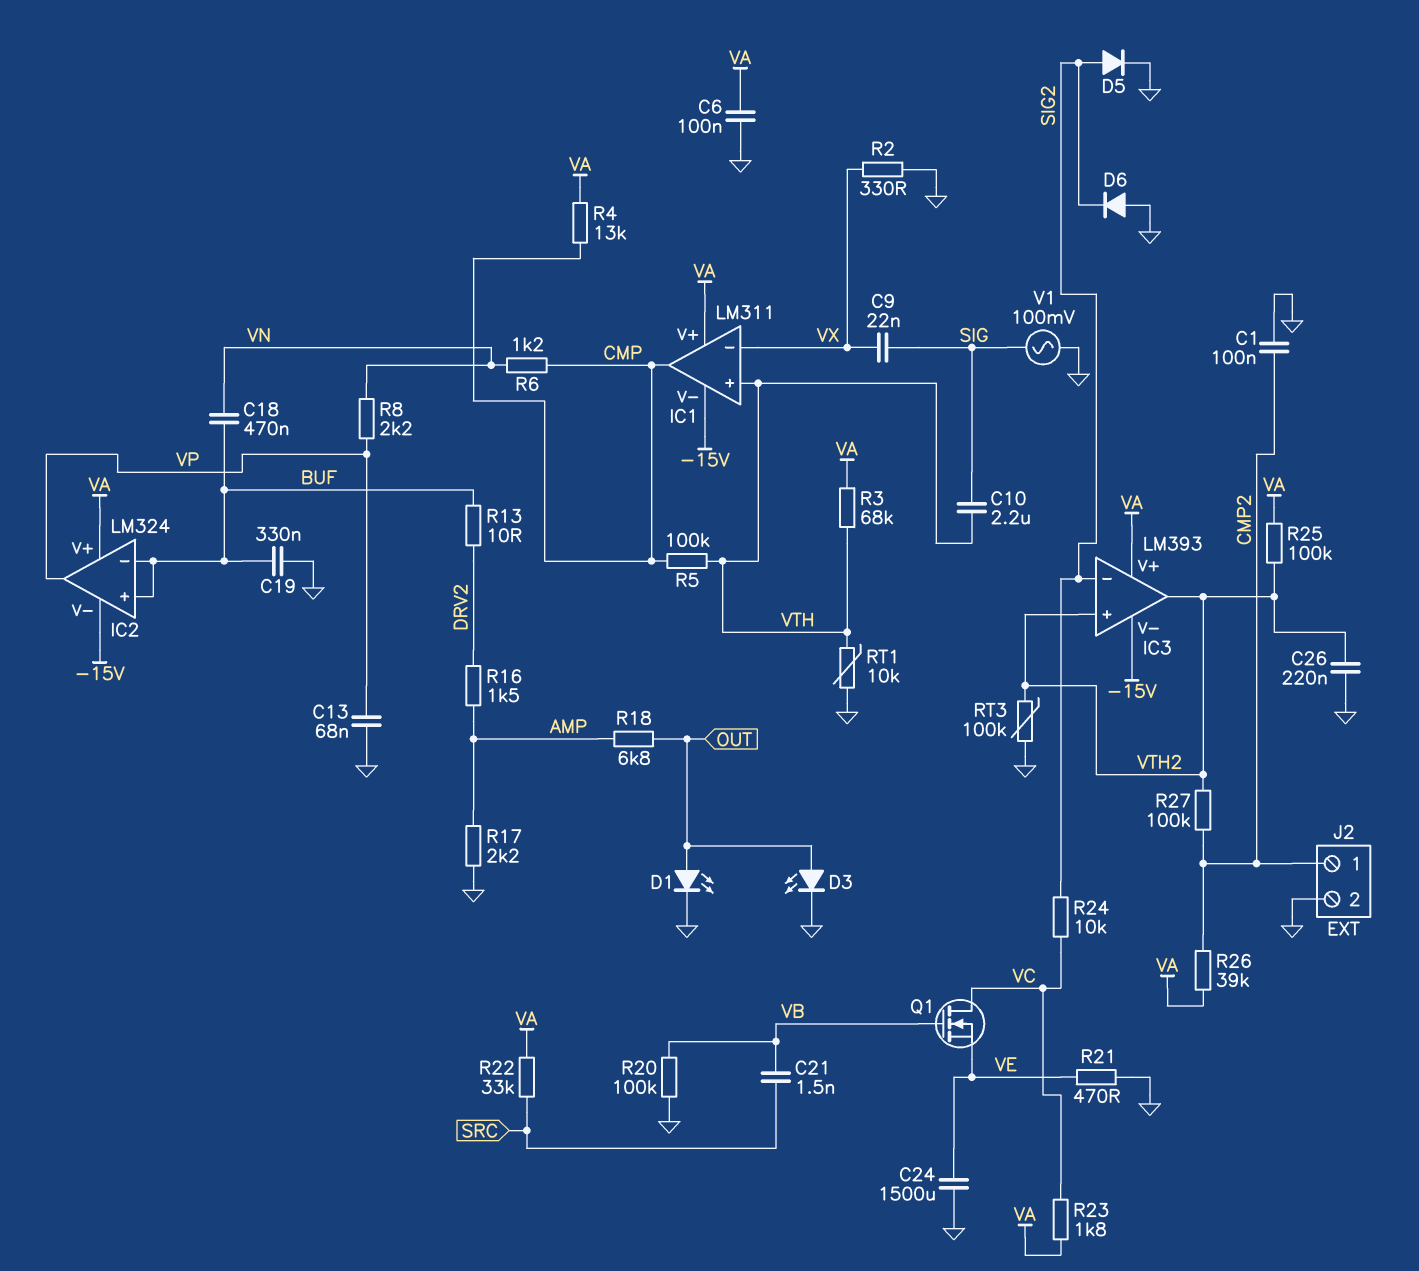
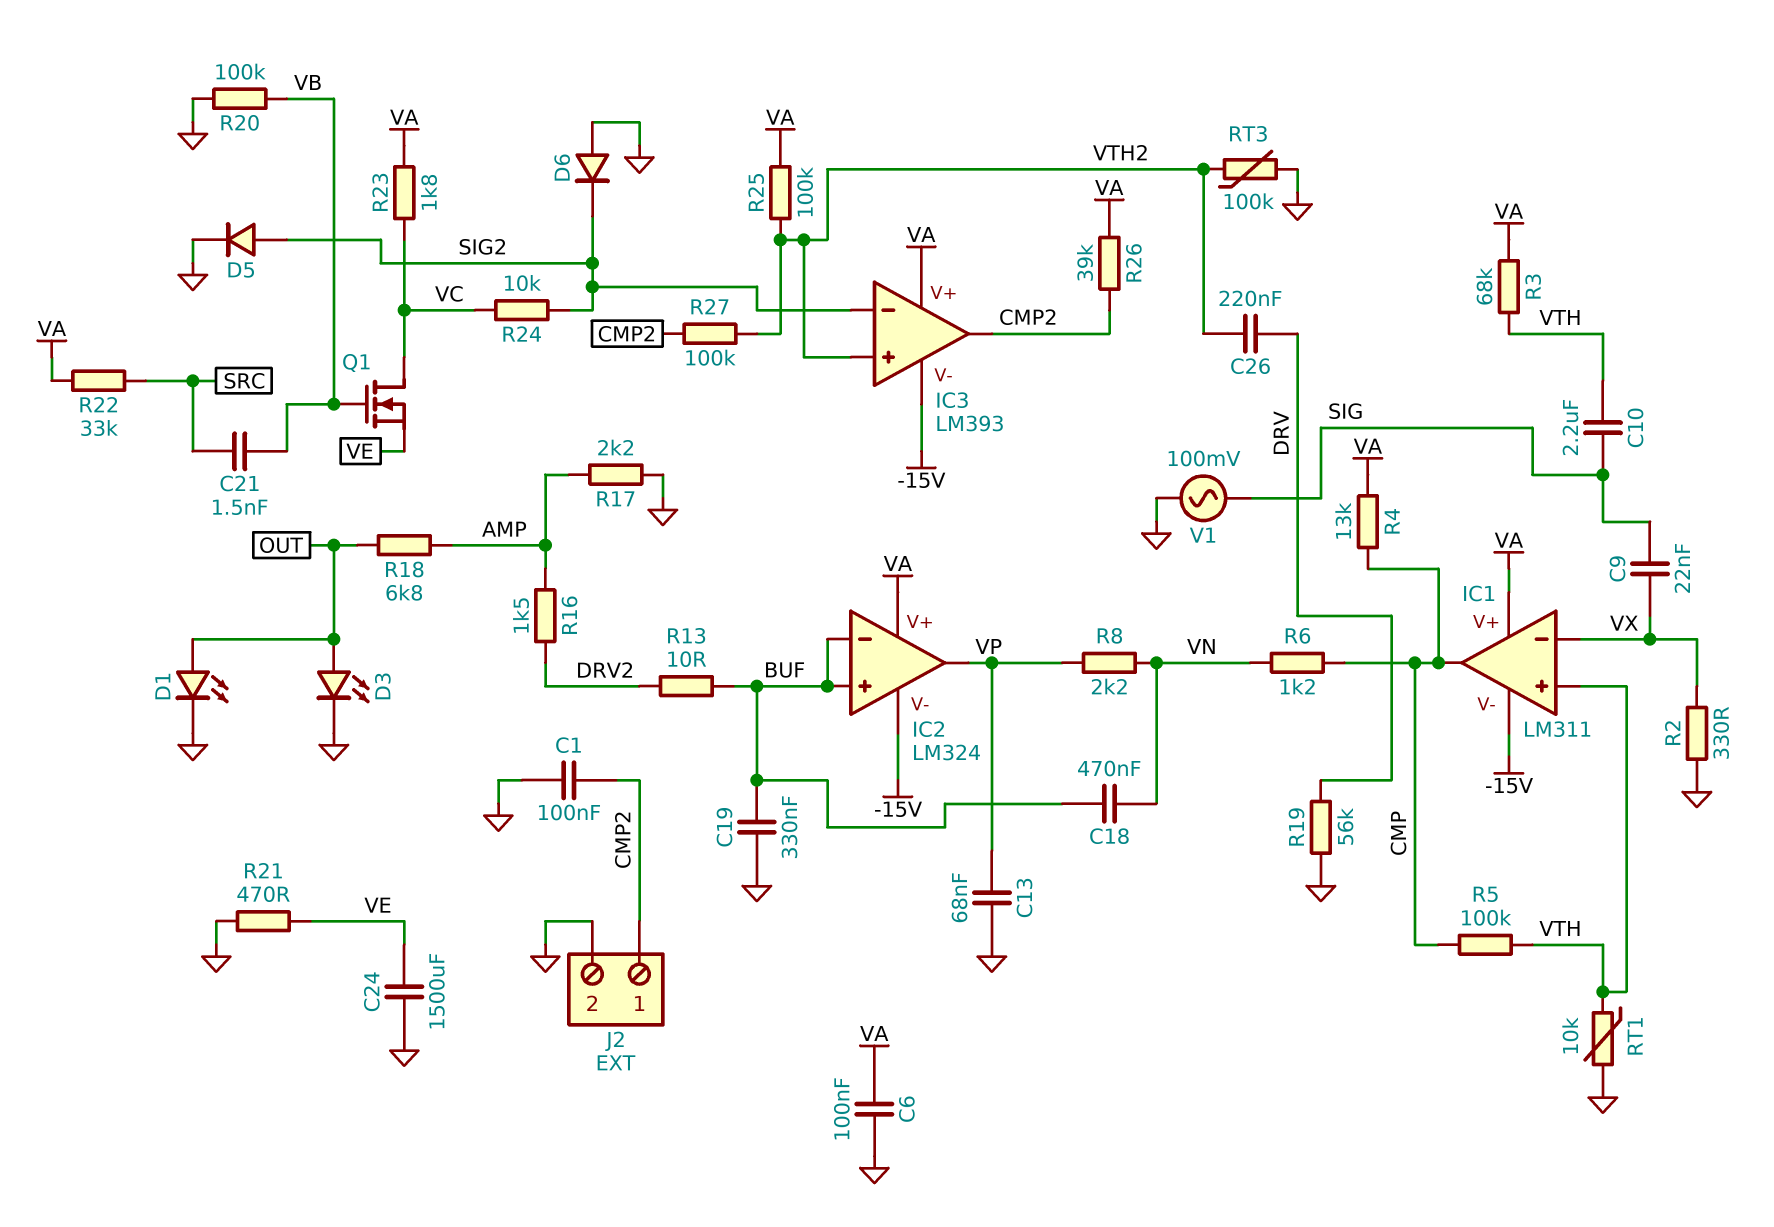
C26: 220nF (GND, VTH2) -> 220nF (DRV, VTH2)
IC3 pin out: VTH2 -> CMP2
R19: none -> 56k (DRV, GND)

